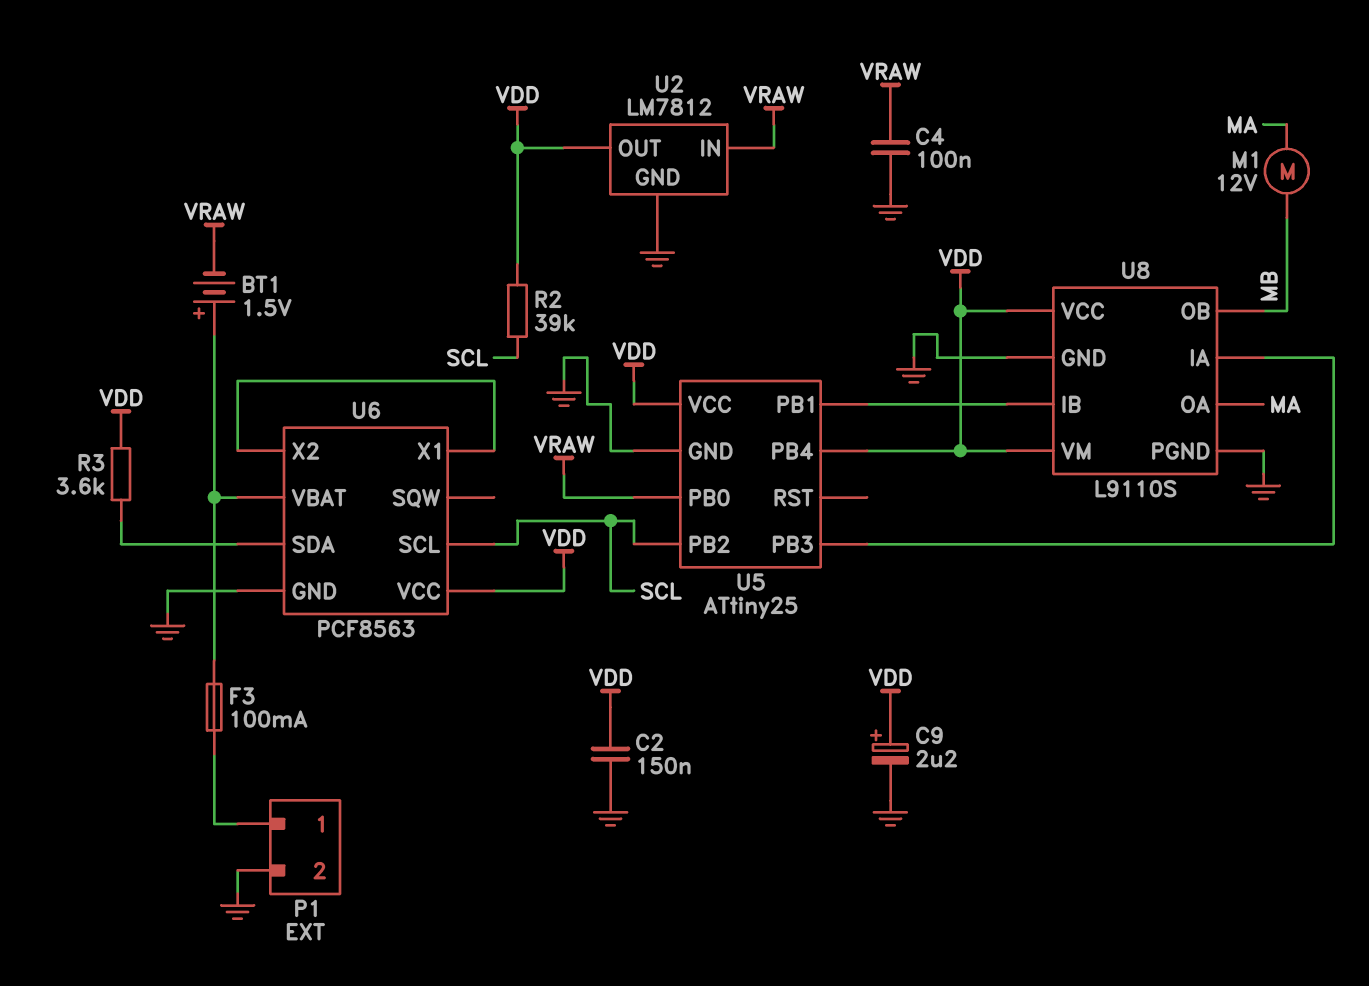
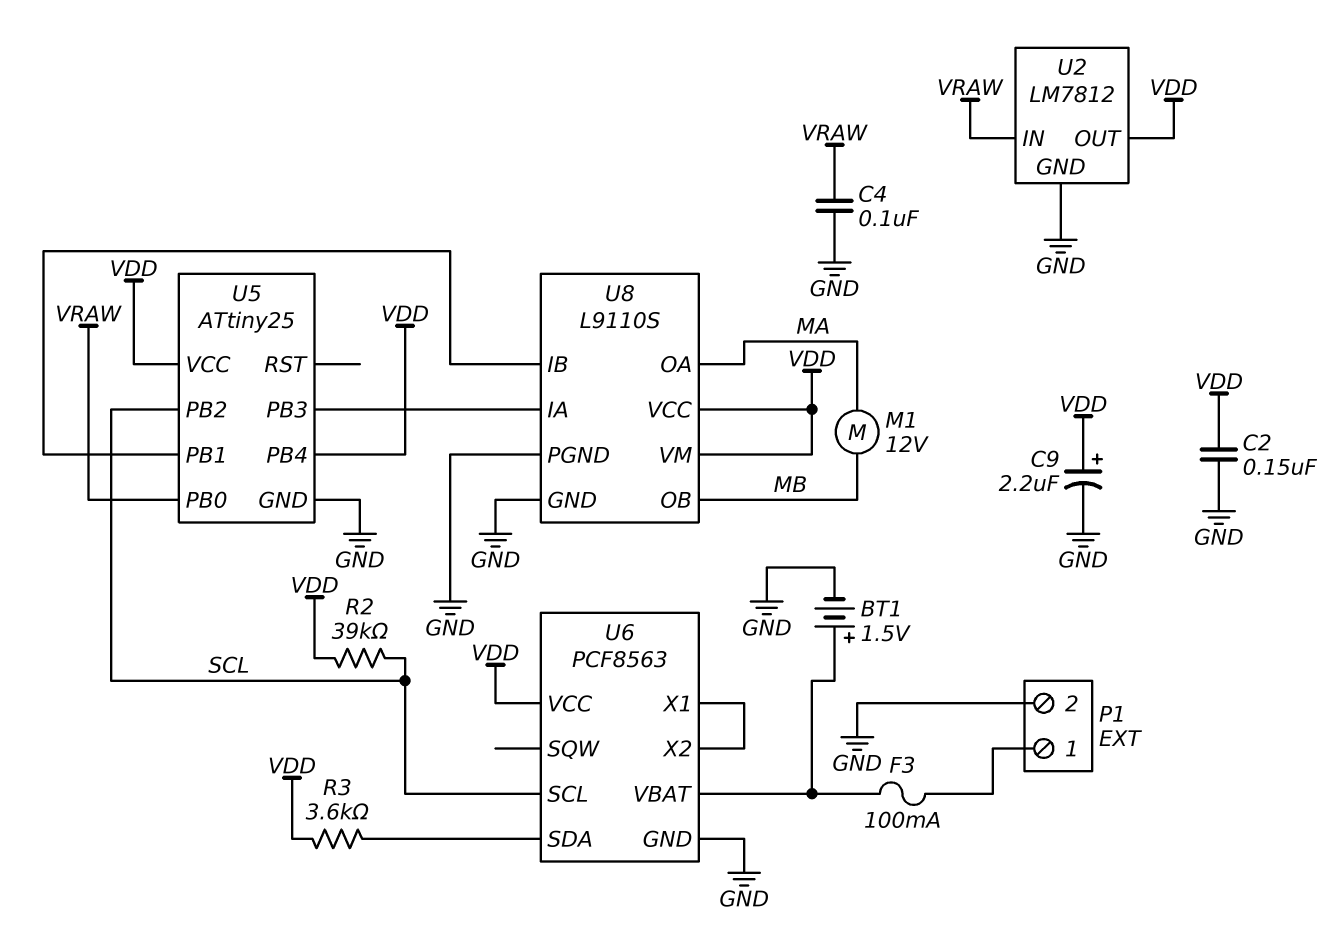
BT1: 1.5V (plus U6/VBAT, minus VRAW) -> 1.5V (plus U6/VBAT, minus GND)

